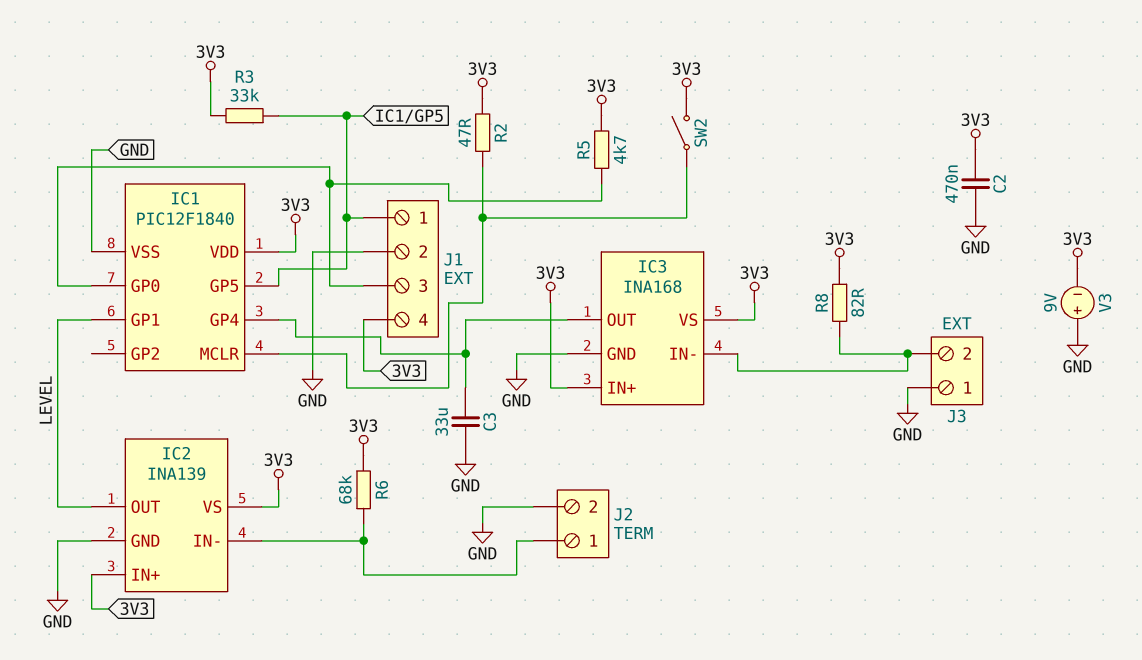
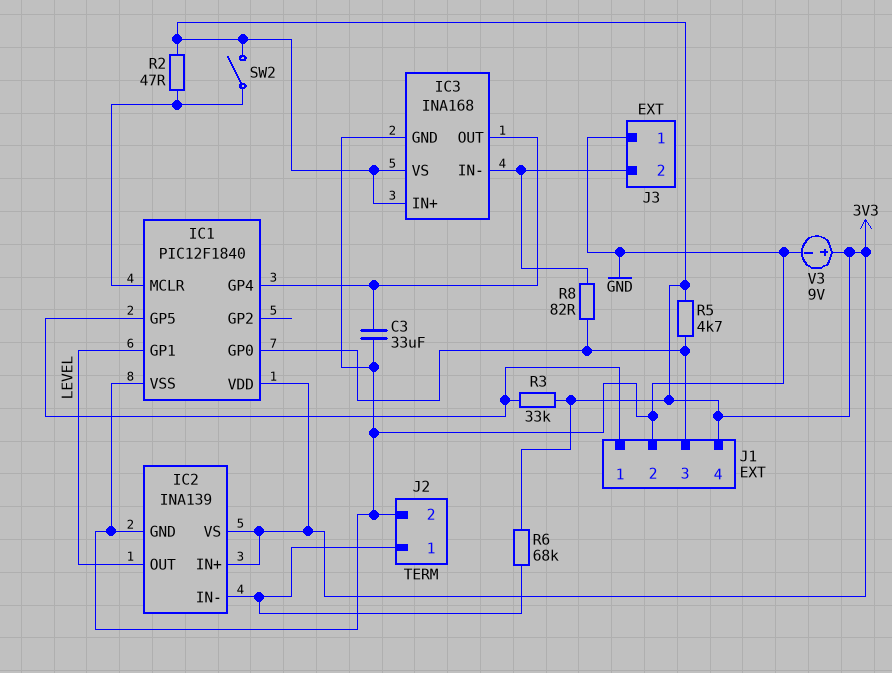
C2: 470nF (3V3, GND) -> none
R8: 82 (3V3, IC3/IN-) -> 82 (IC1/GP0, IC3/IN-)
V3: 9V (plus GND, minus 3V3) -> 9V (plus 3V3, minus GND)

